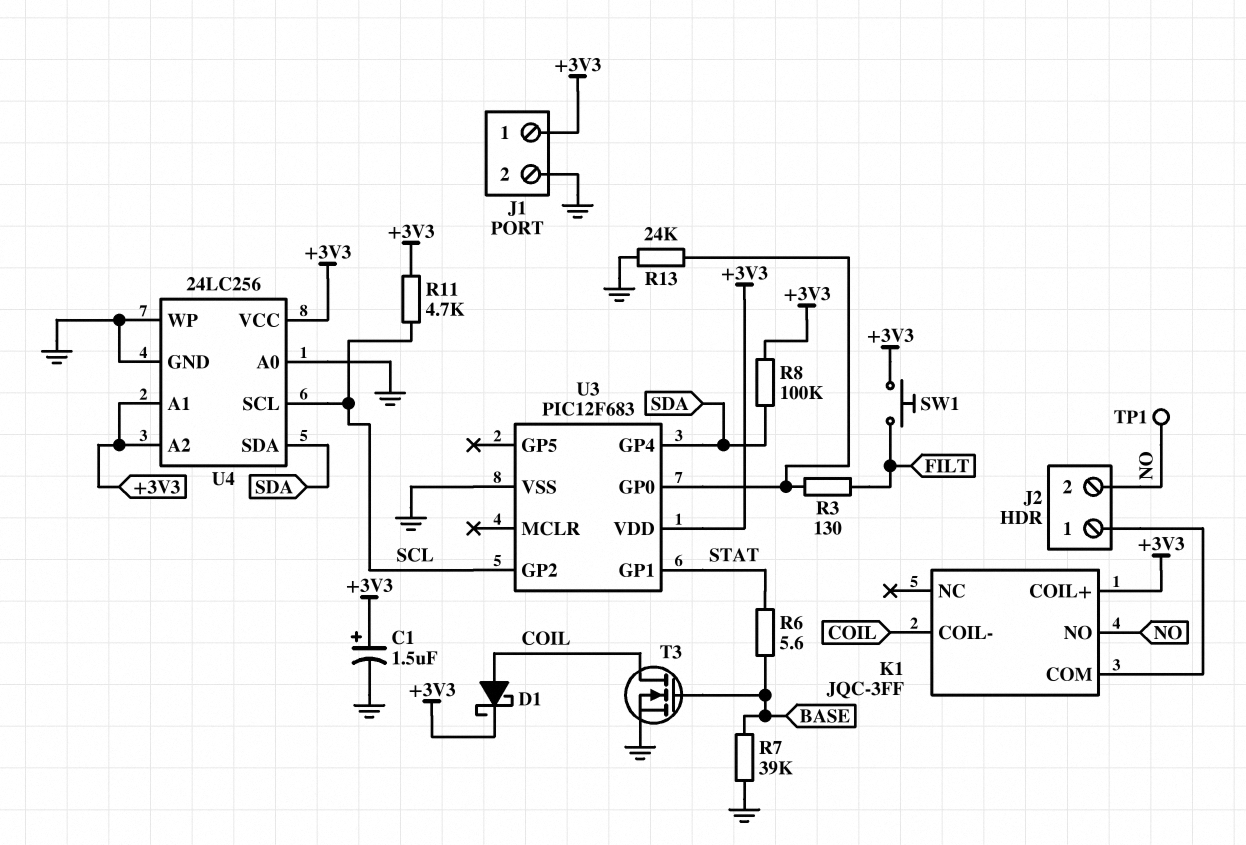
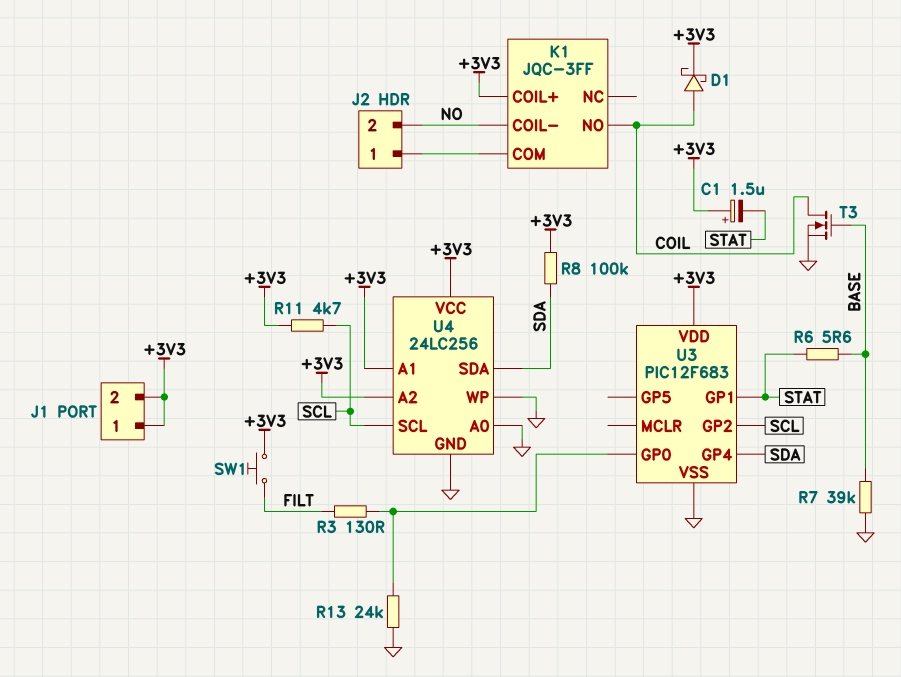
C1: 1.5uF (plus +3V3, minus GND) -> 1.5uF (plus +3V3, minus STAT)
J1 pin 2: GND -> +3V3
K1 pin COIL-: COIL -> NO
K1 pin NO: NO -> COIL
TP1: test point (NO) -> none

